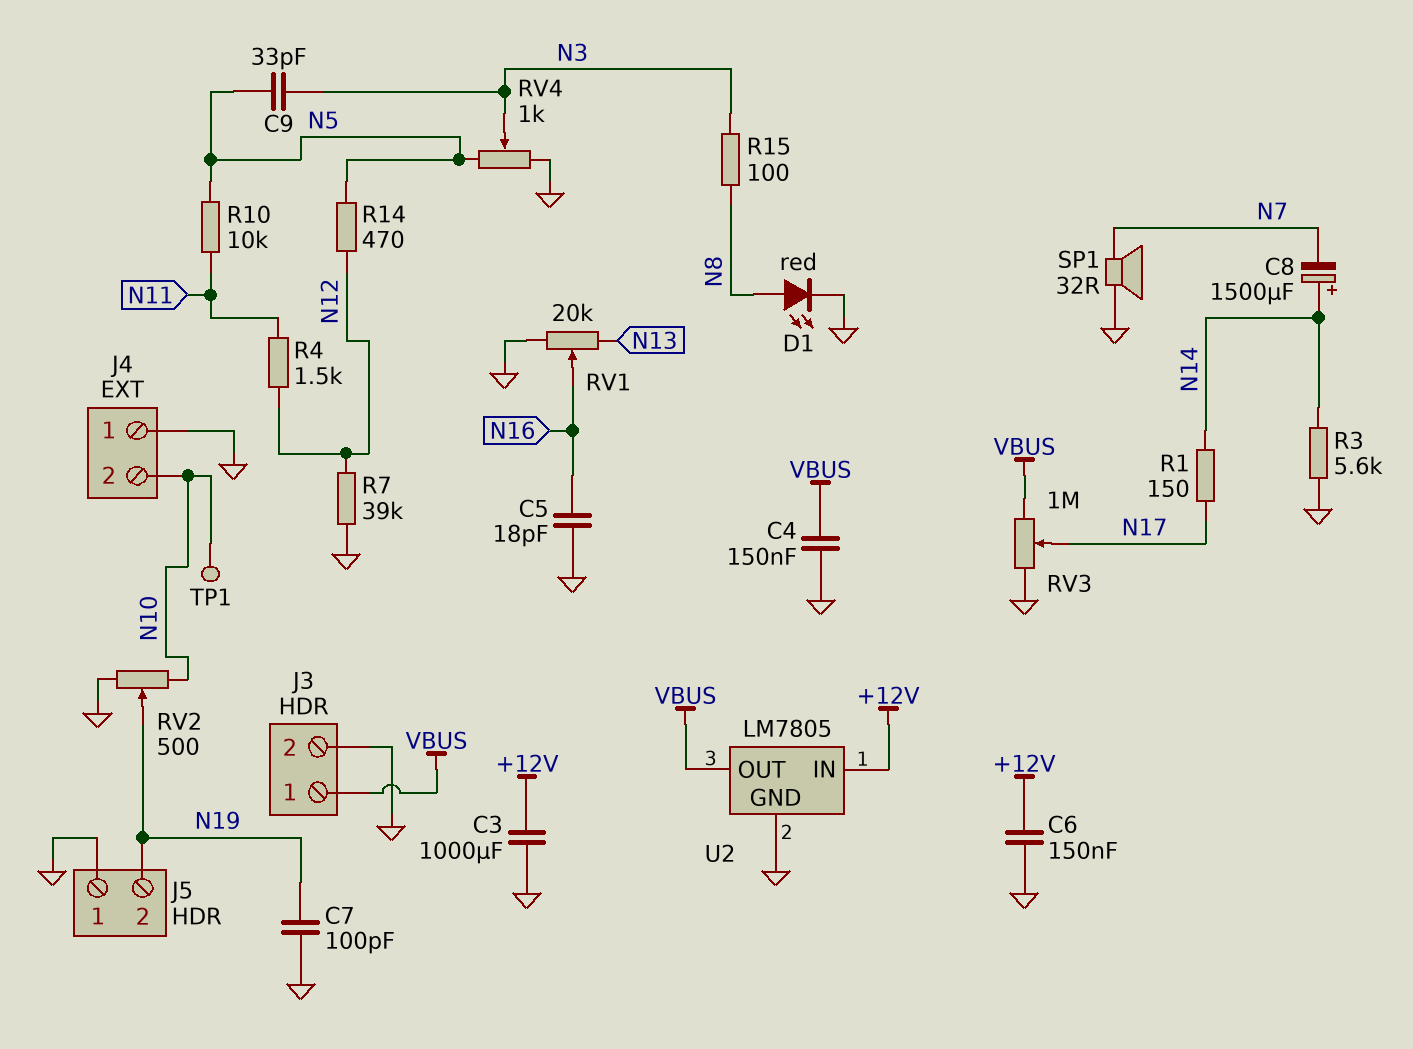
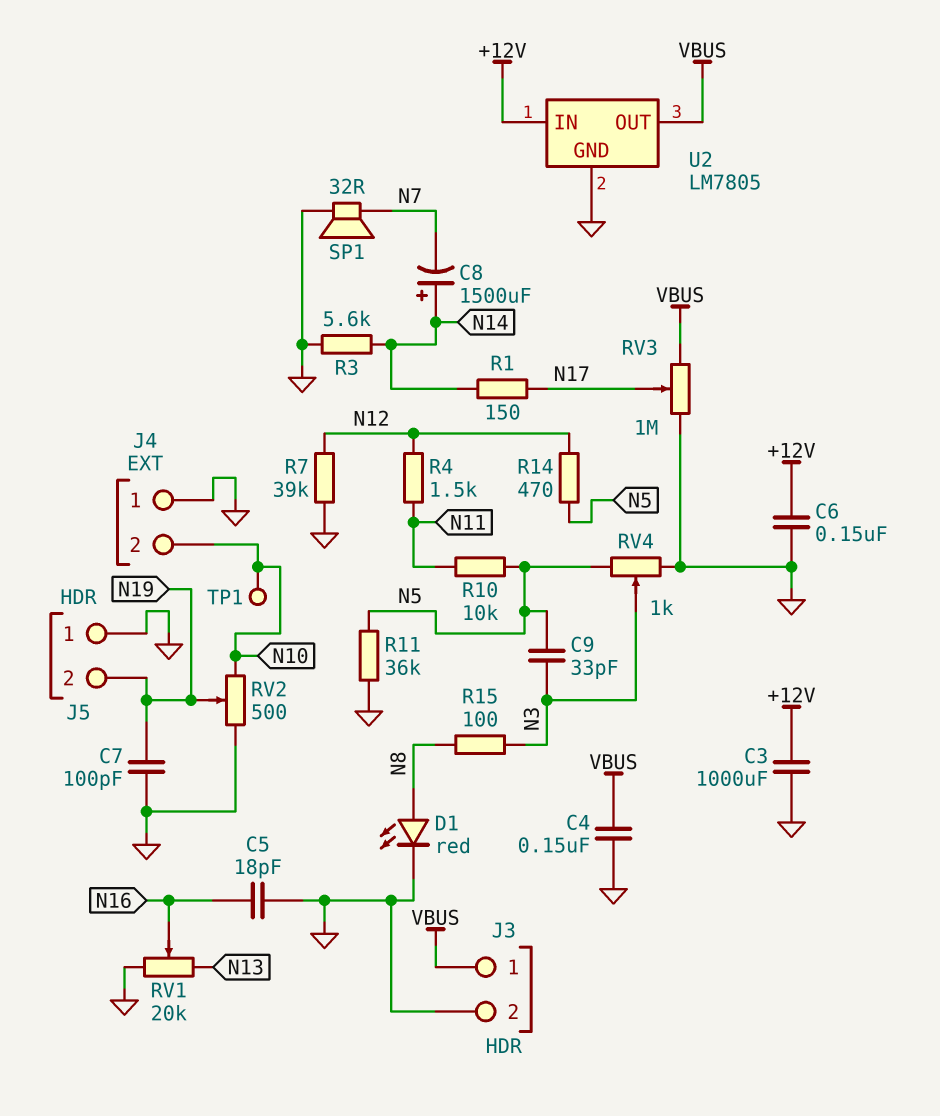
R11: none -> 36k (GND, N5)

